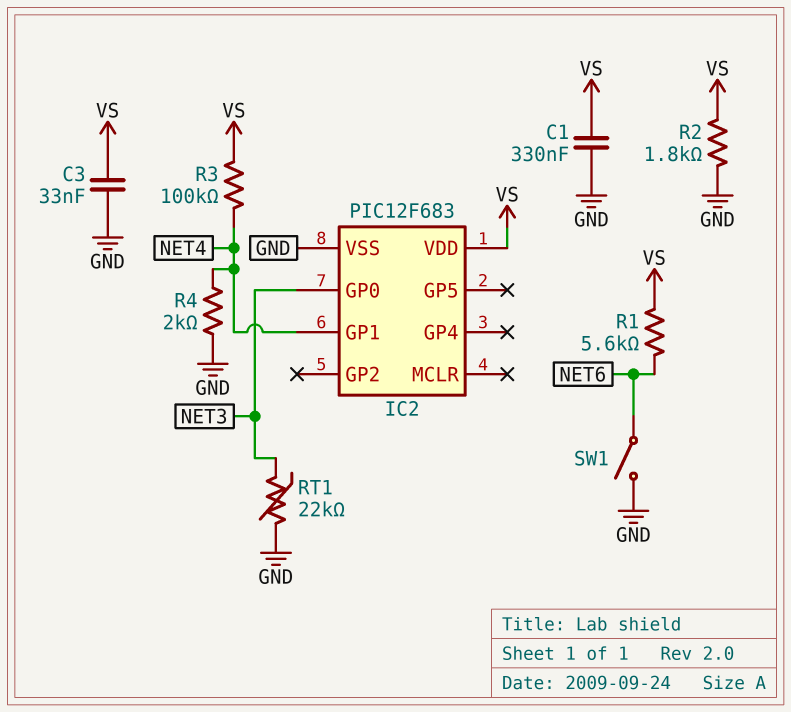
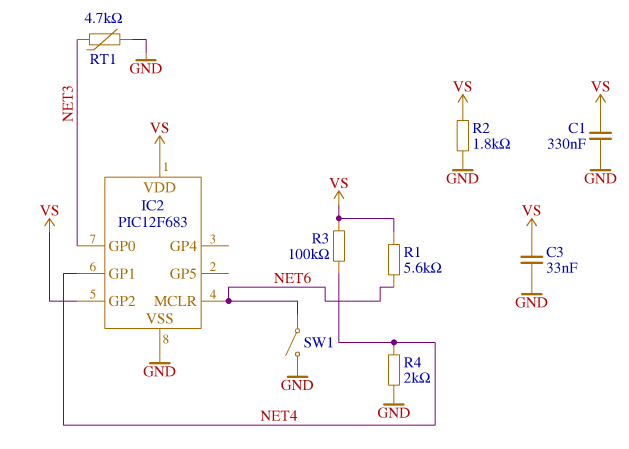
IC2 pin GP2: none -> VS
IC2 pin MCLR: none -> NET6
RT1: 22k (GND, NET3) -> 4.7k (GND, NET3)

